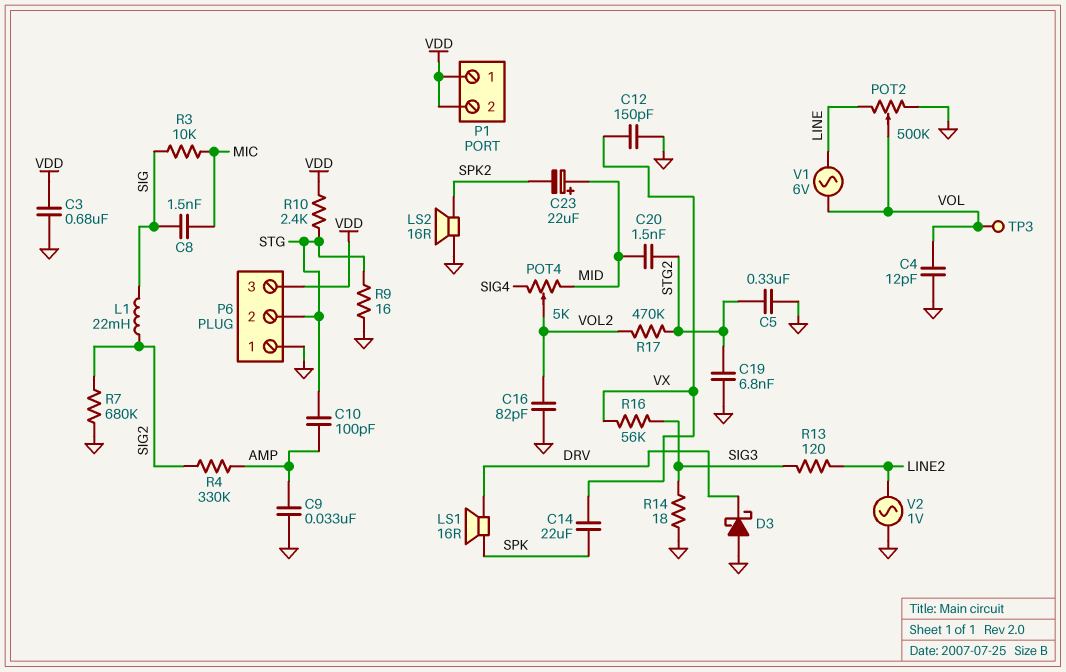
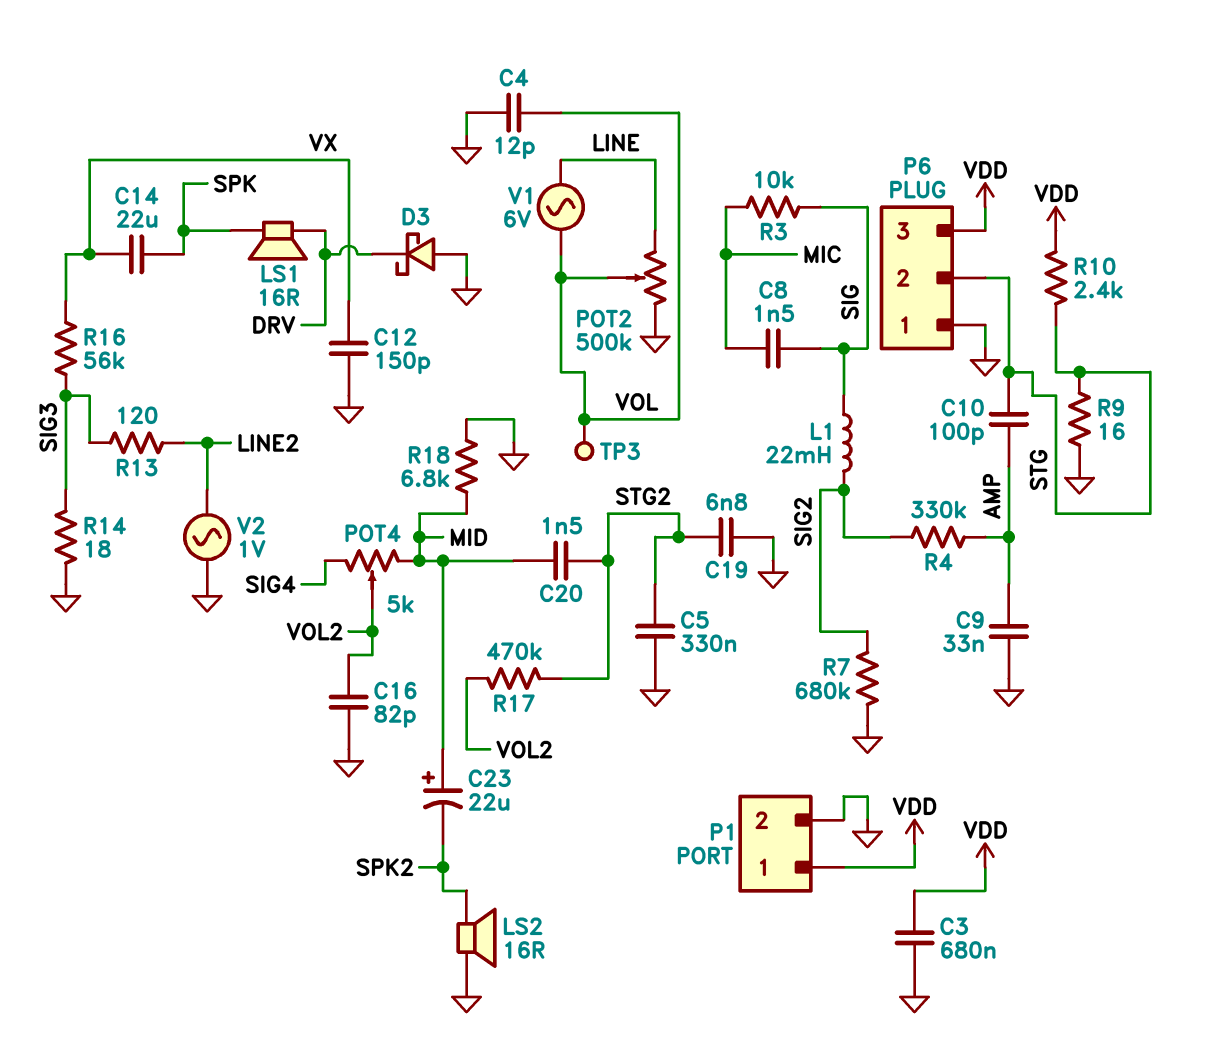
P1 pin 2: VDD -> GND
R18: none -> 6.8k (GND, MID)

